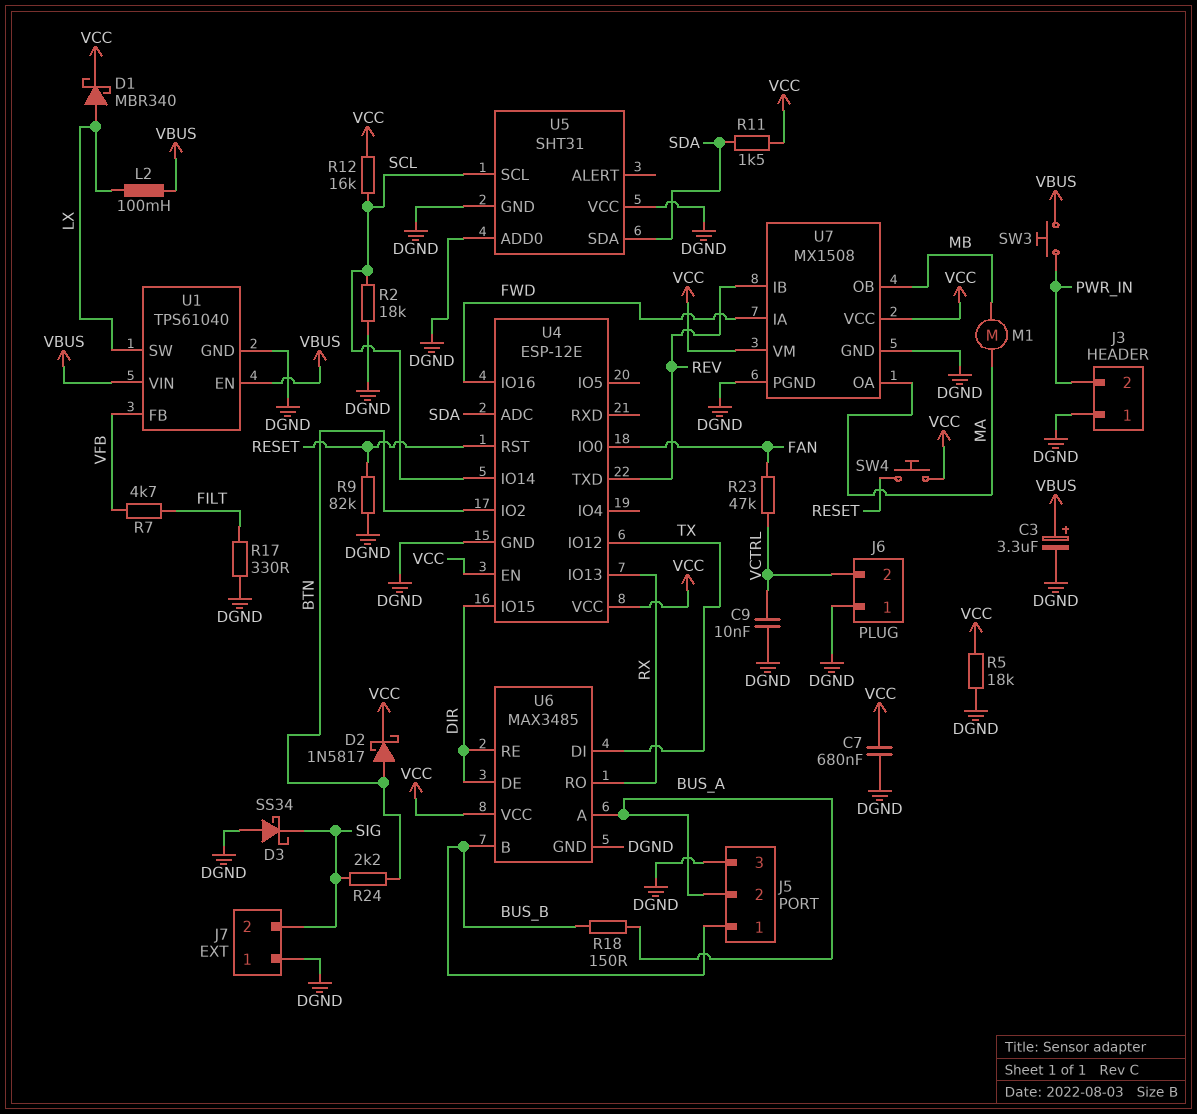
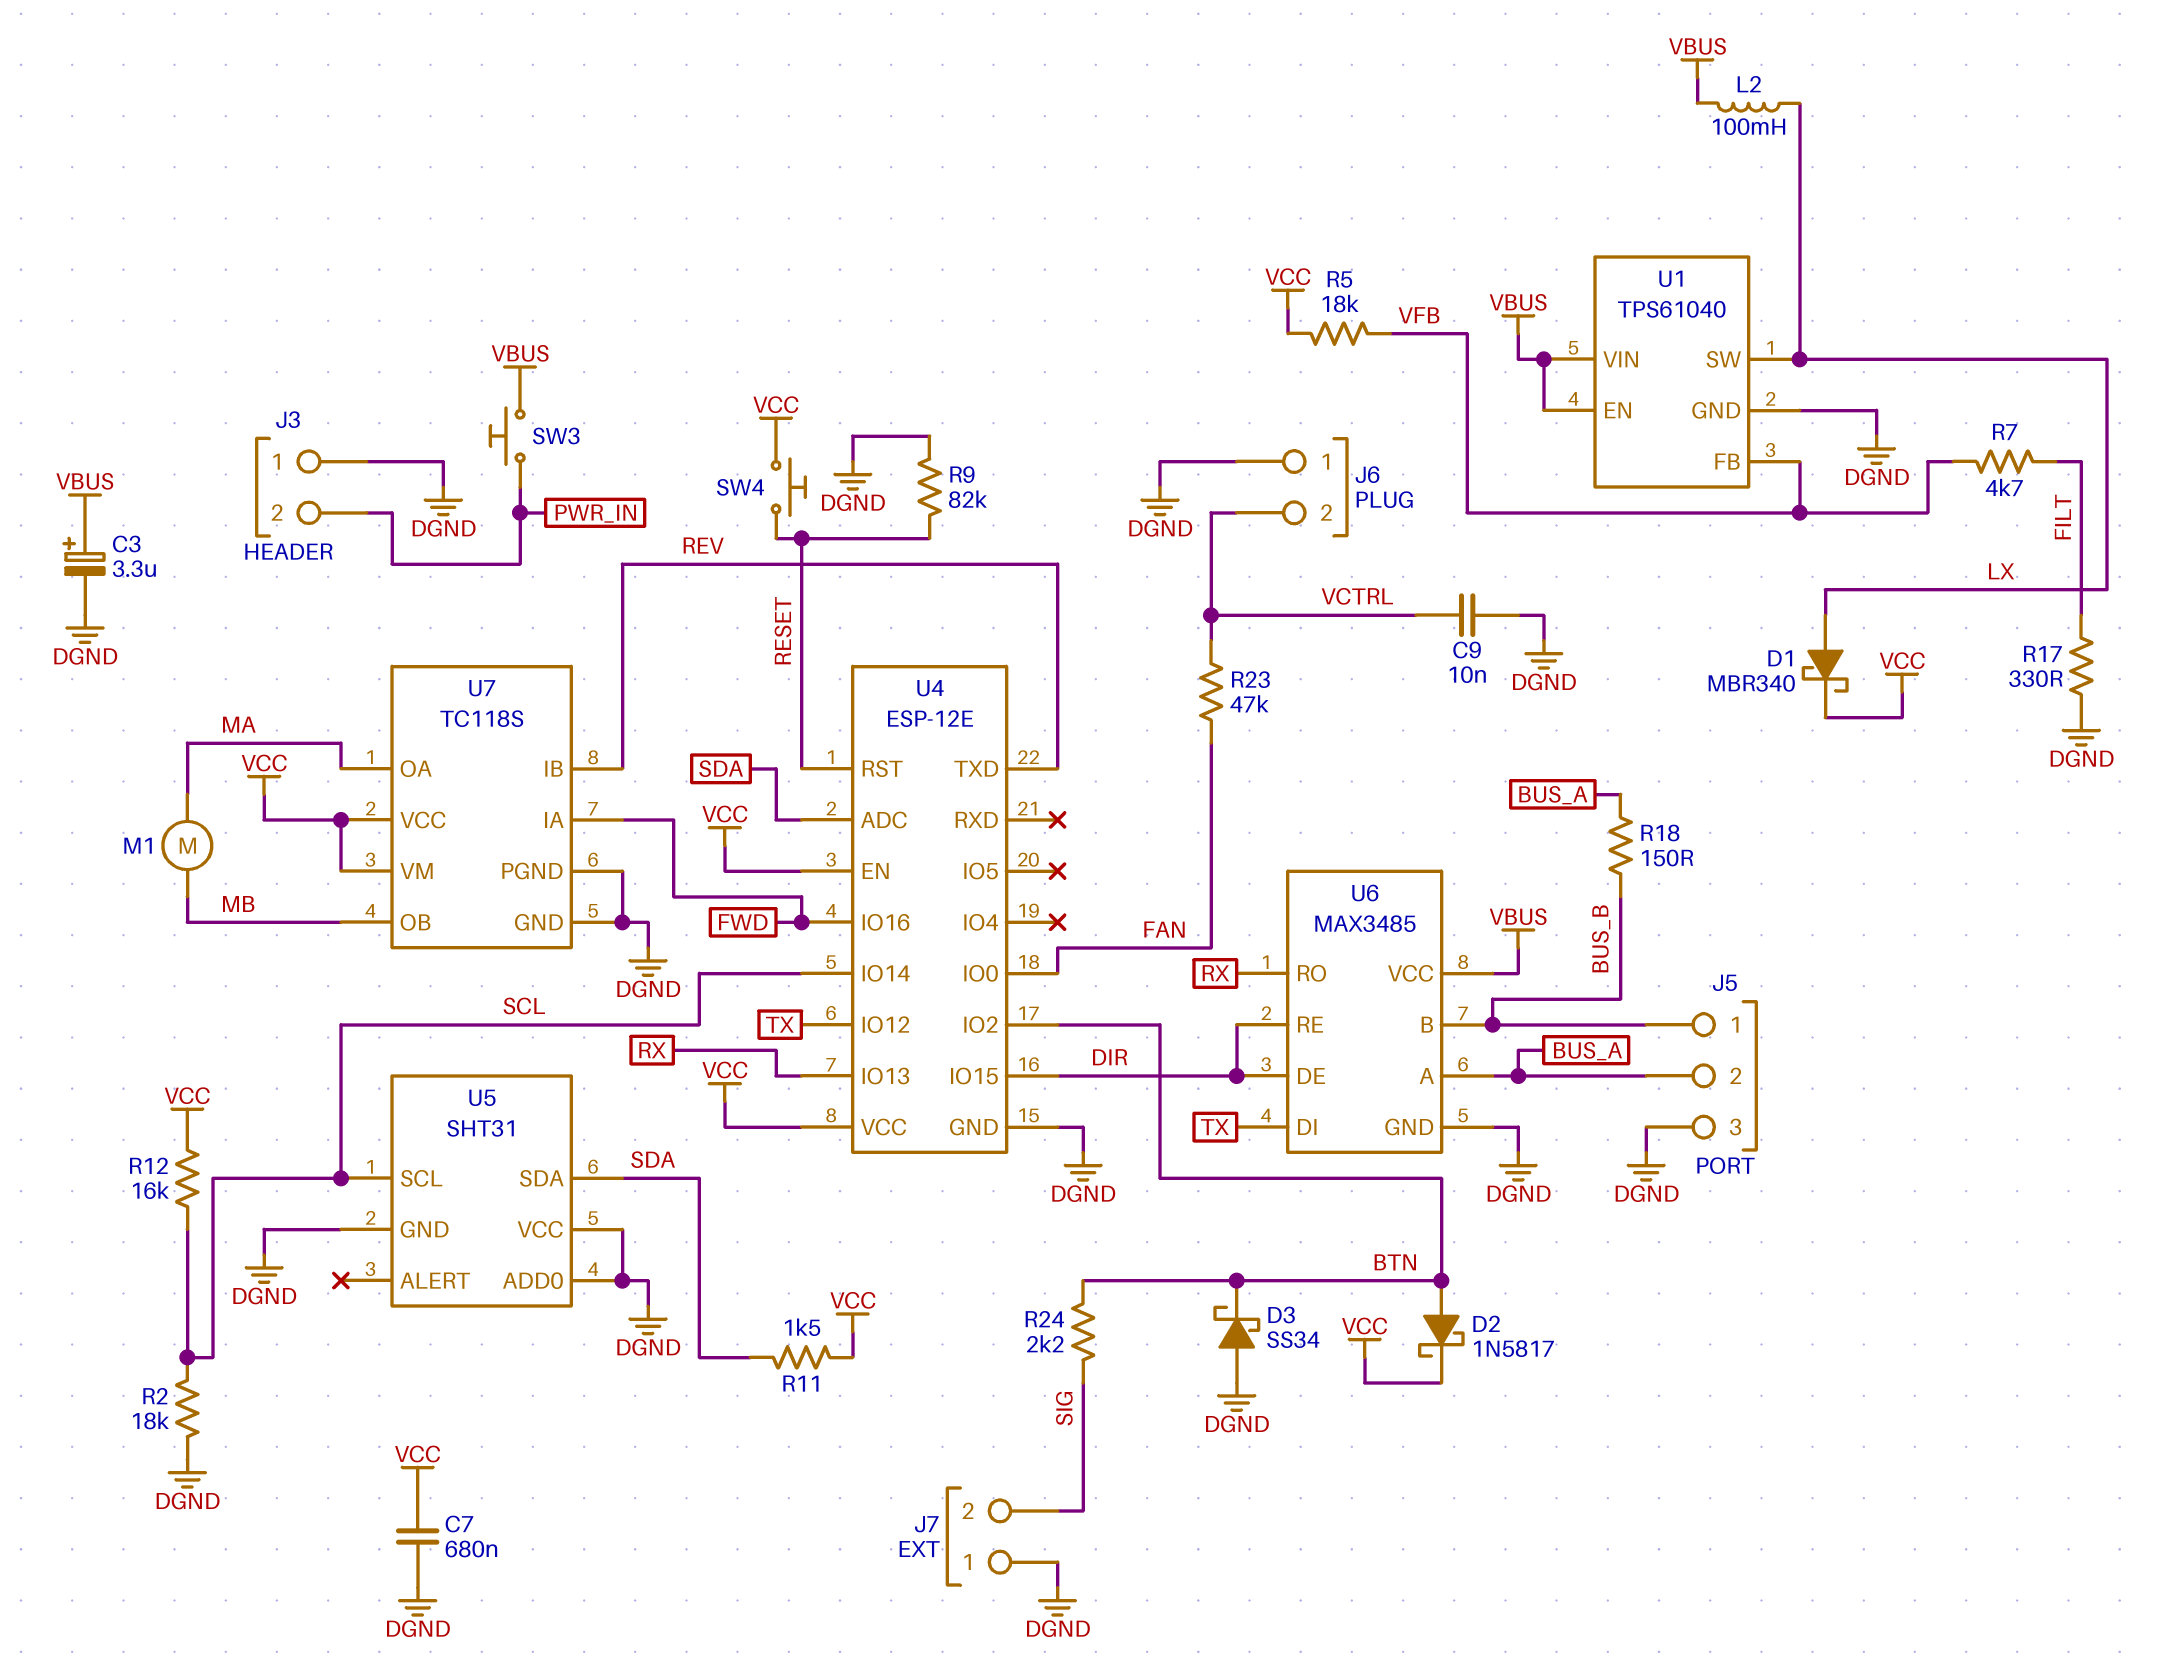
D3: schottky SS34 (A DGND, K SIG) -> schottky SS34 (A DGND, K BTN)
R5: 18k (DGND, VCC) -> 18k (VCC, VFB)
U6 pin VCC: VCC -> VBUS
U7: MX1508 -> TC118S

